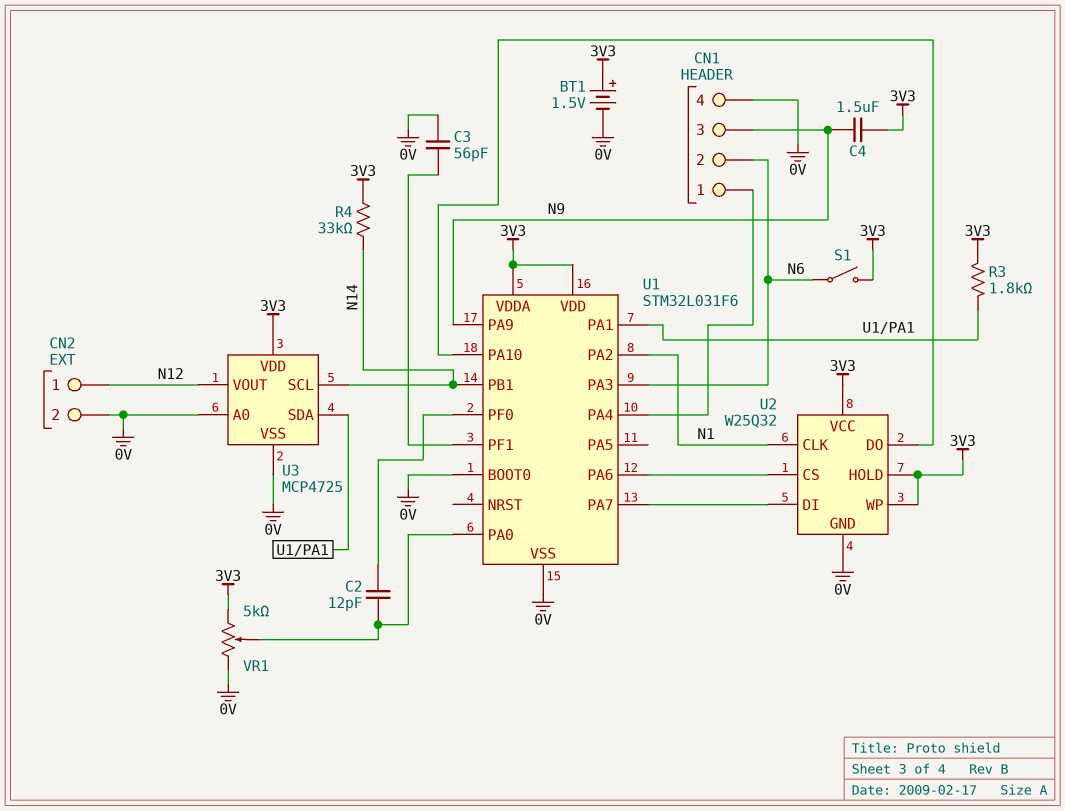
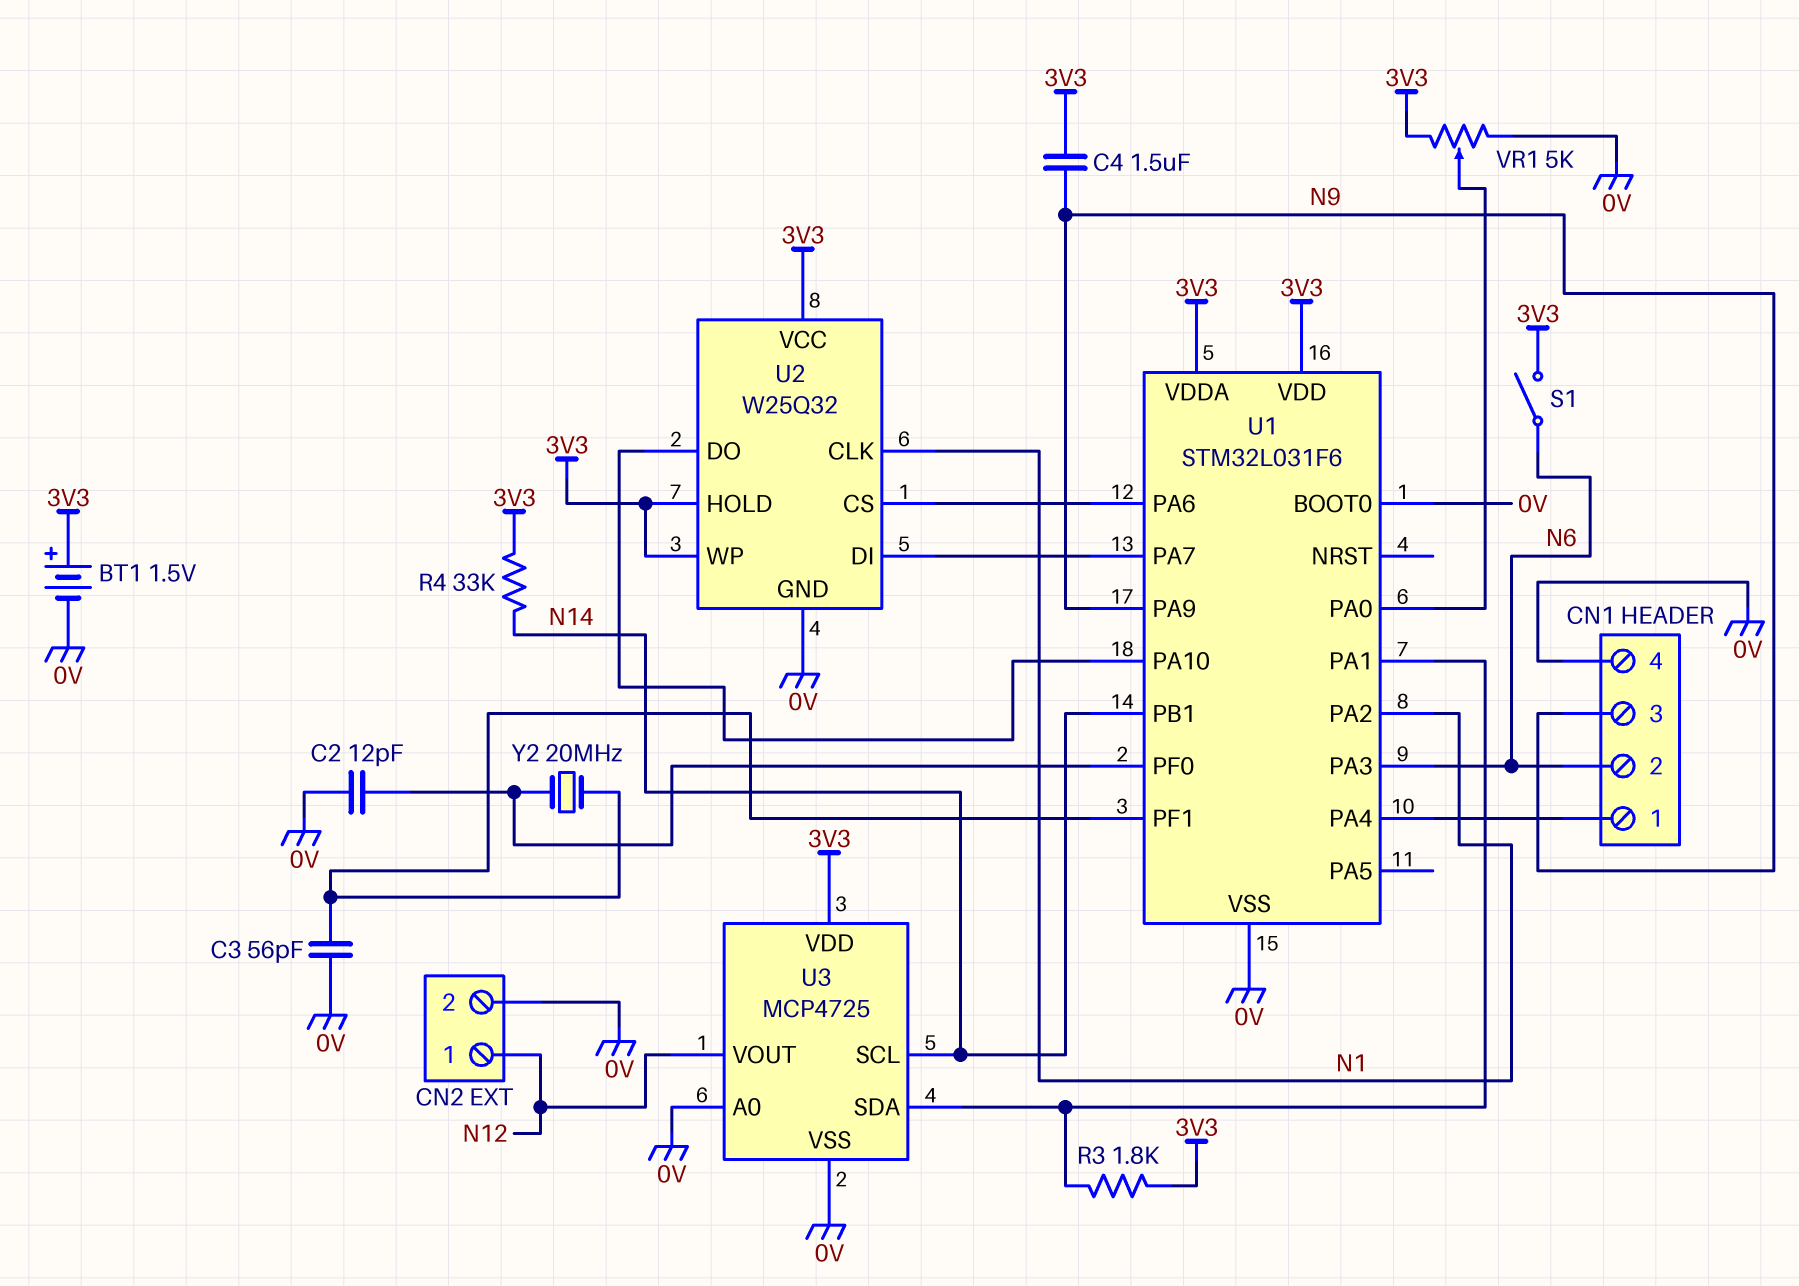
C2: 12pF (U1/PA0, U1/PF0) -> 12pF (0V, U1/PF0)
Y2: none -> 20MHz (U1/PF0, U1/PF1)

